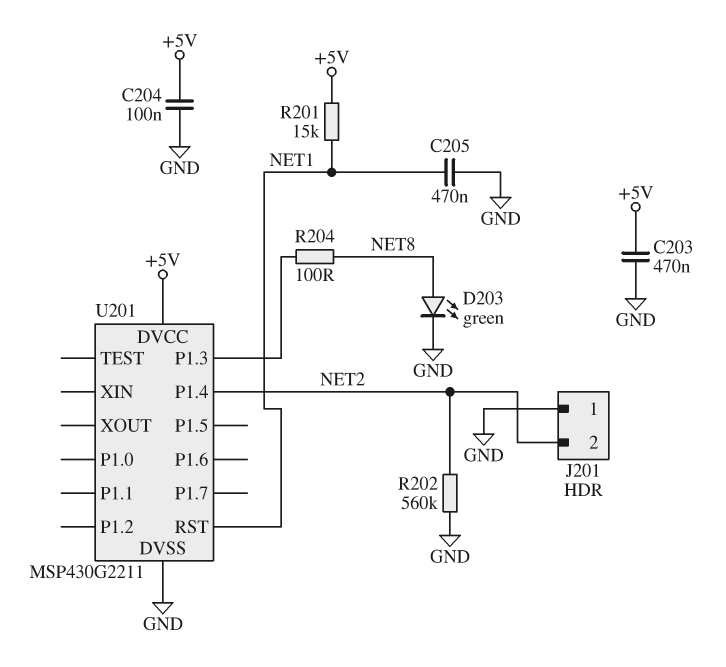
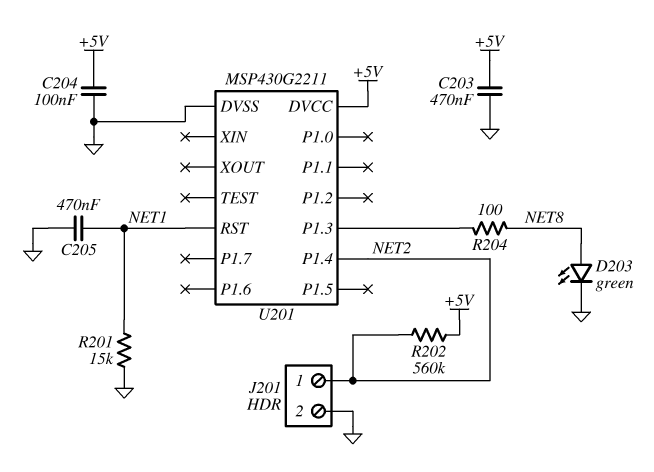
J201 pin 1: GND -> NET2
J201 pin 2: NET2 -> GND
R201: 15k (+5V, NET1) -> 15k (GND, NET1)
R202: 560k (GND, NET2) -> 560k (+5V, NET2)

